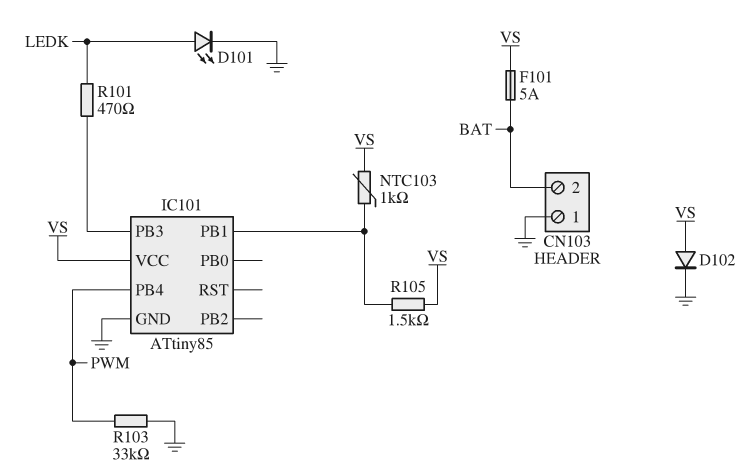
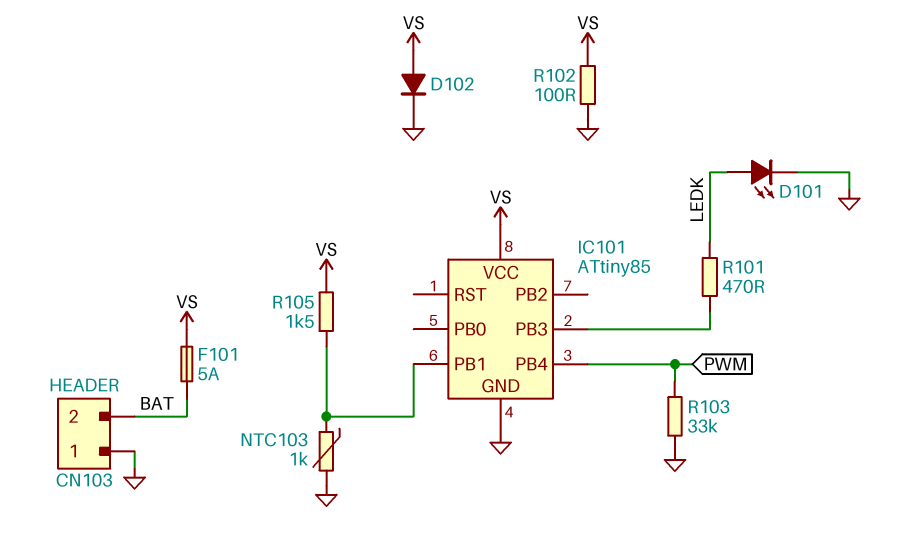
NTC103: 1k (IC101/PB1, VS) -> 1k (GND, IC101/PB1)
R102: none -> 100 (GND, VS)

